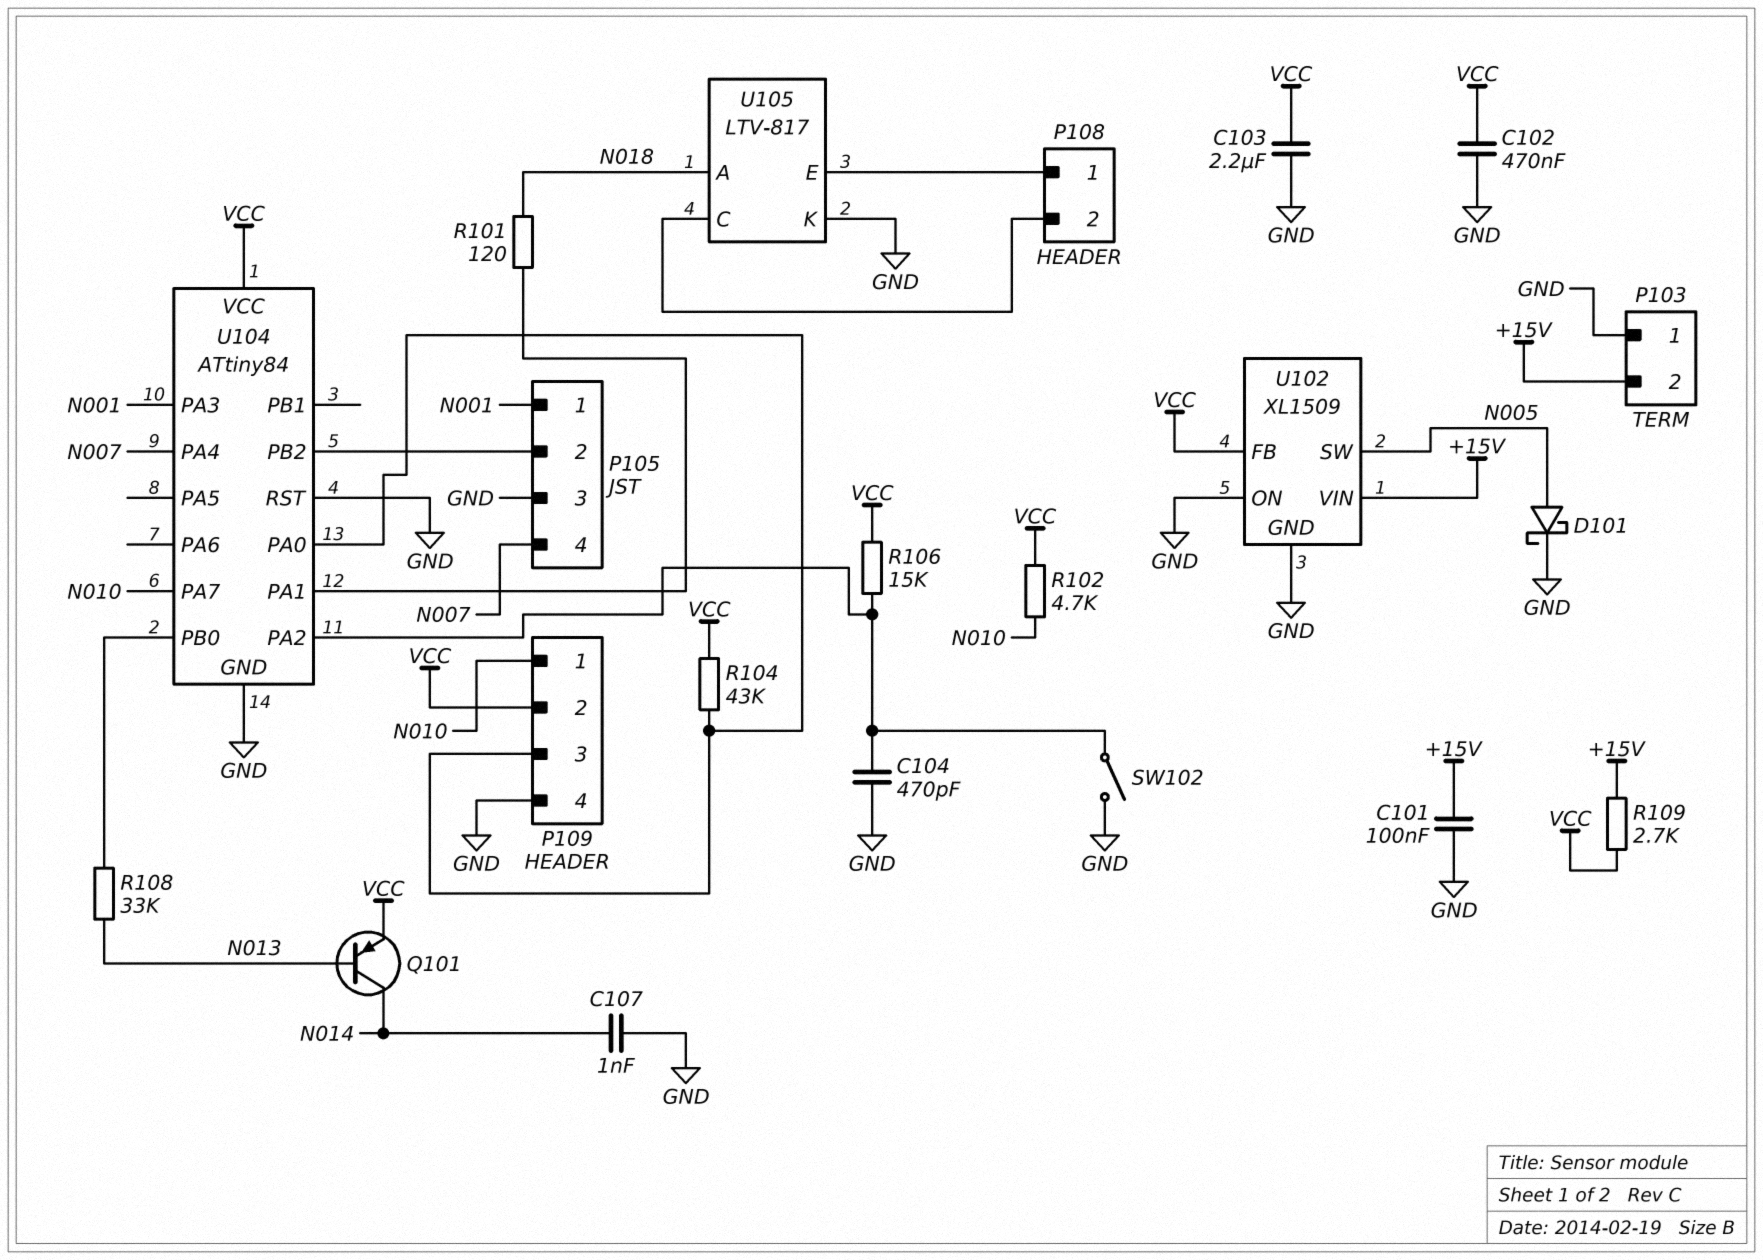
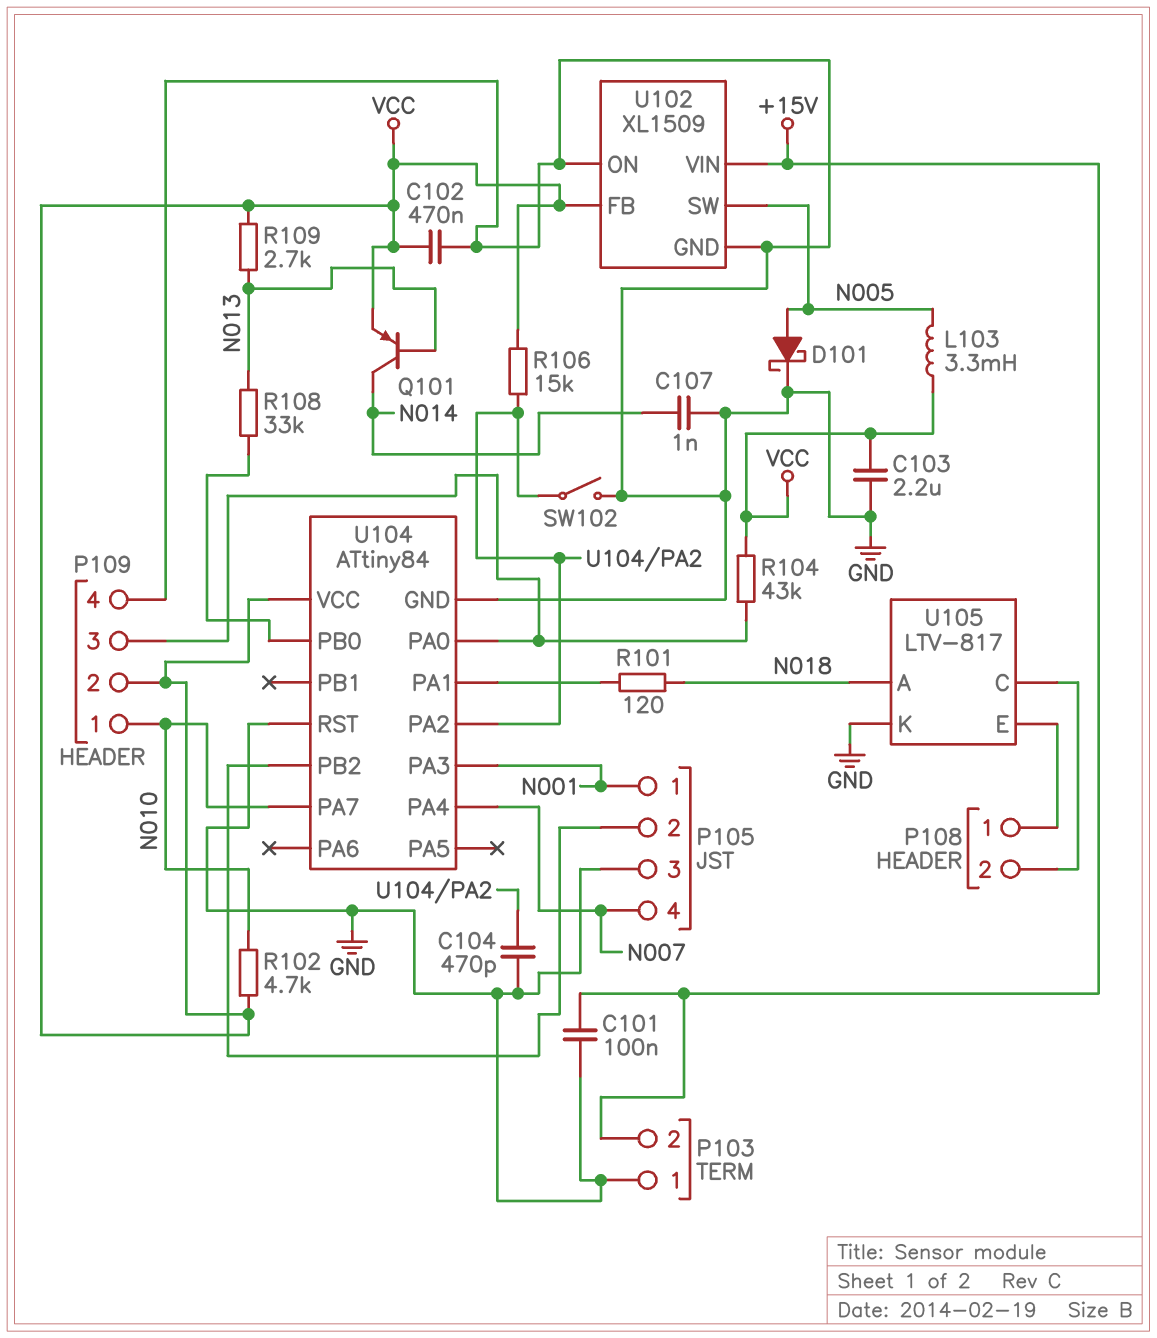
L103: none -> 3.3mH (N005, VCC)
R109: 2.7k (+15V, VCC) -> 2.7k (N013, VCC)

